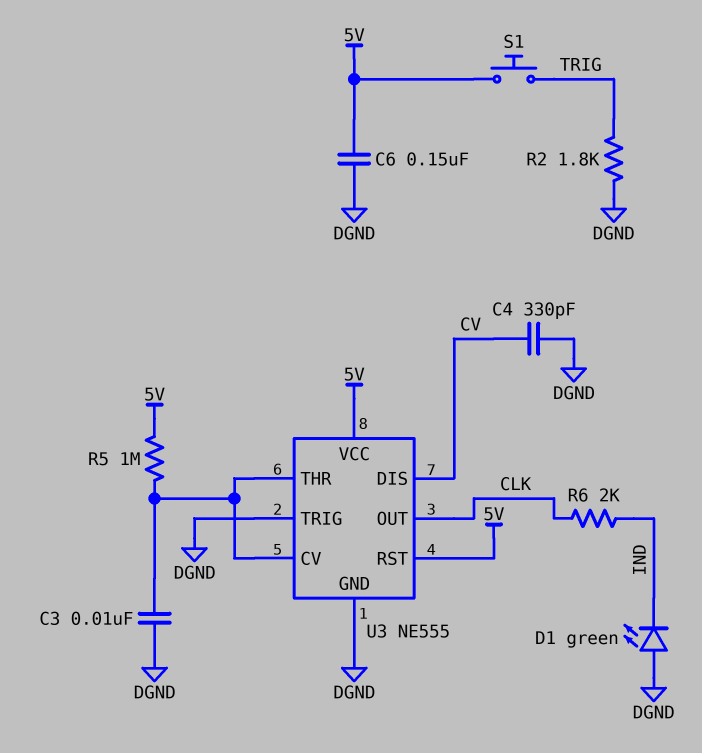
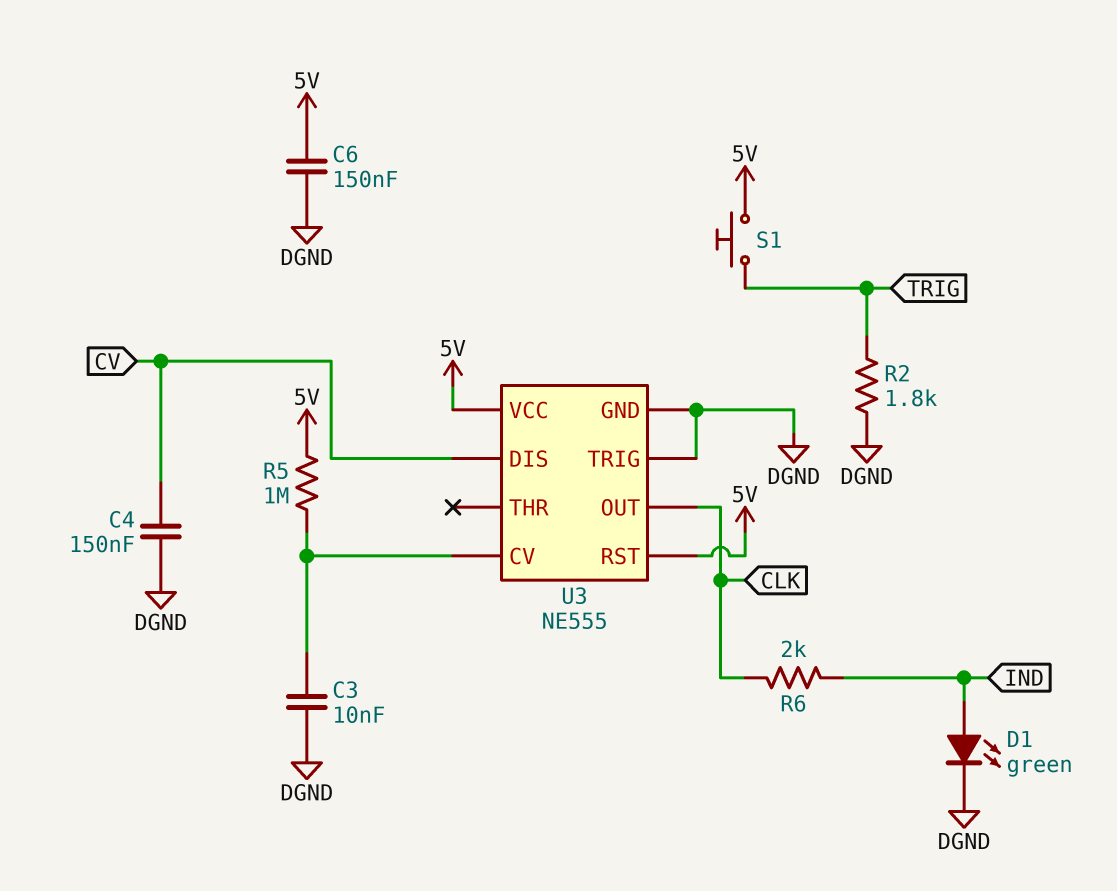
C4: 330pF (CV, DGND) -> 150nF (CV, DGND)
D1: LED green (A DGND, K IND) -> LED green (A IND, K DGND)
U3 pin THR: U3/CV -> none

